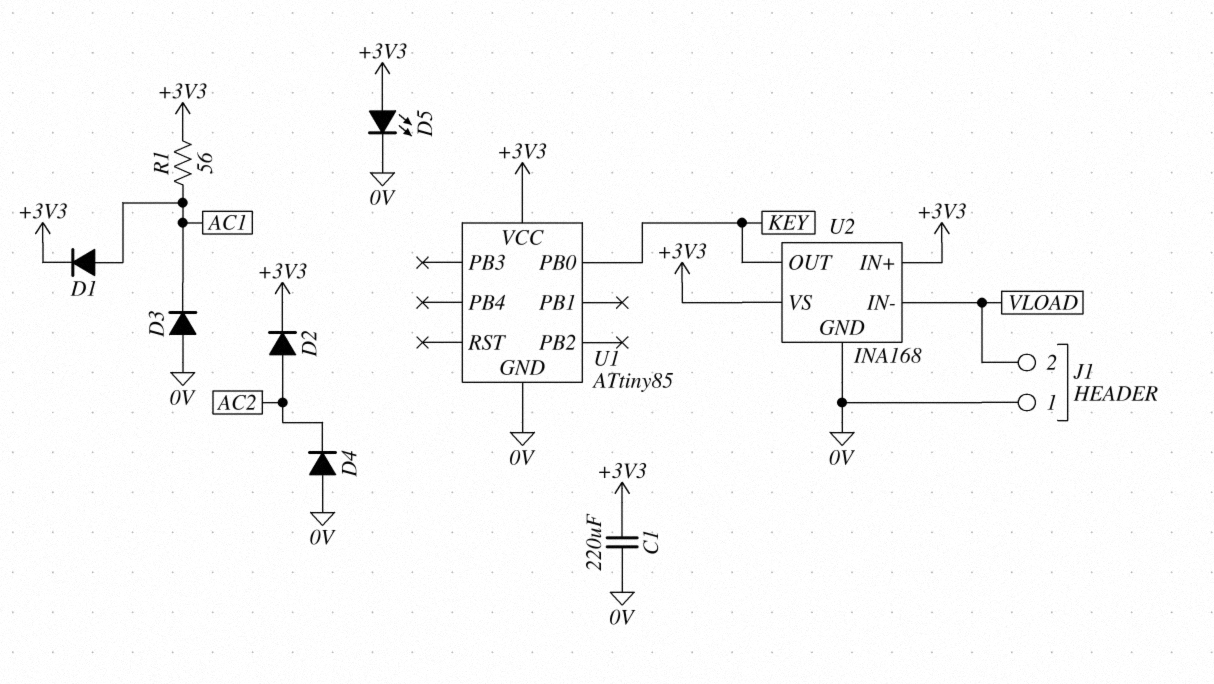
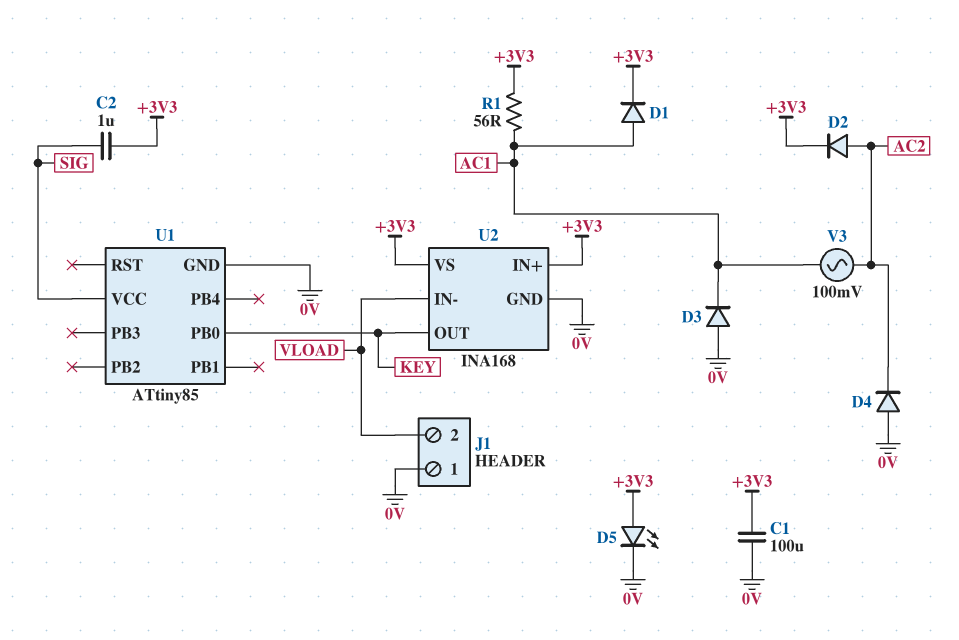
C1: 220uF (+3V3, 0V) -> 100uF (+3V3, 0V)
C2: none -> 1uF (+3V3, SIG)
U1 pin VCC: +3V3 -> SIG
V3: none -> AC 100mV (AC1, AC2)

